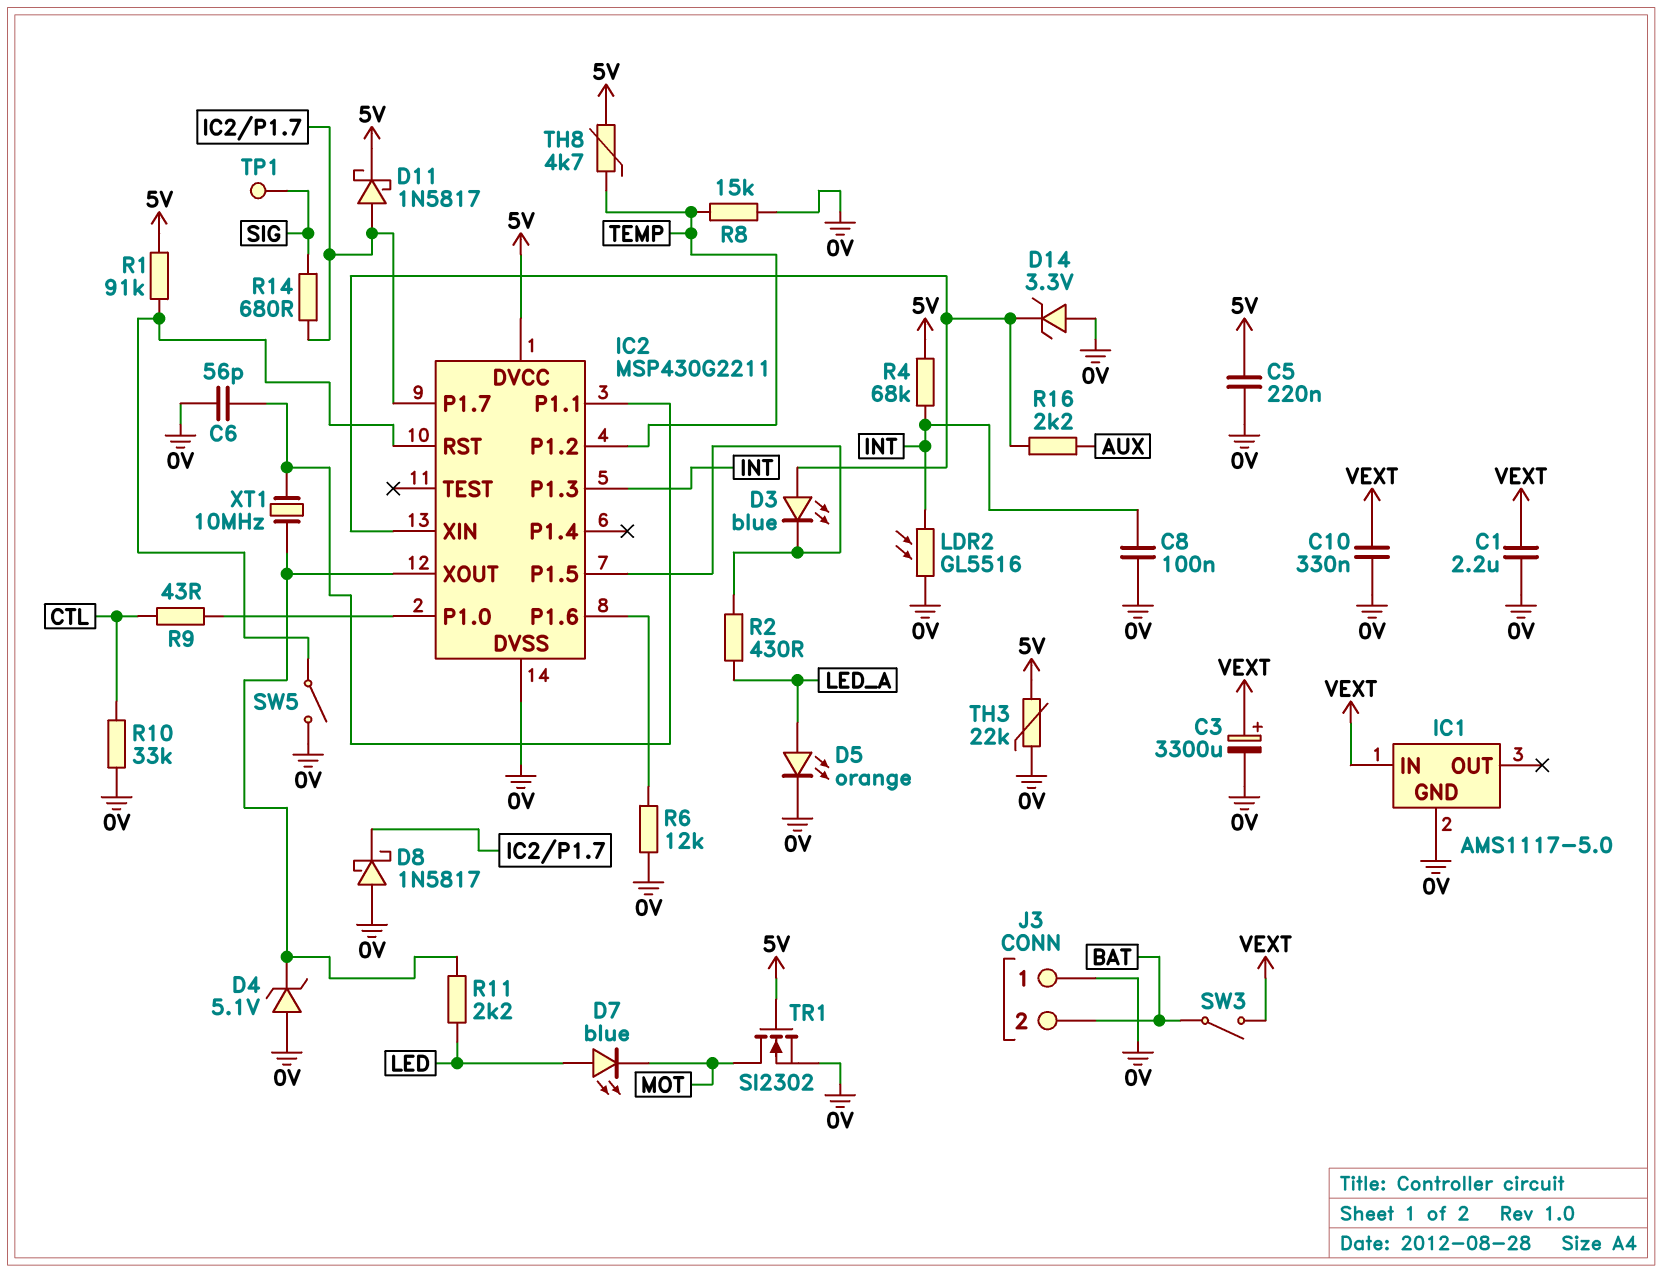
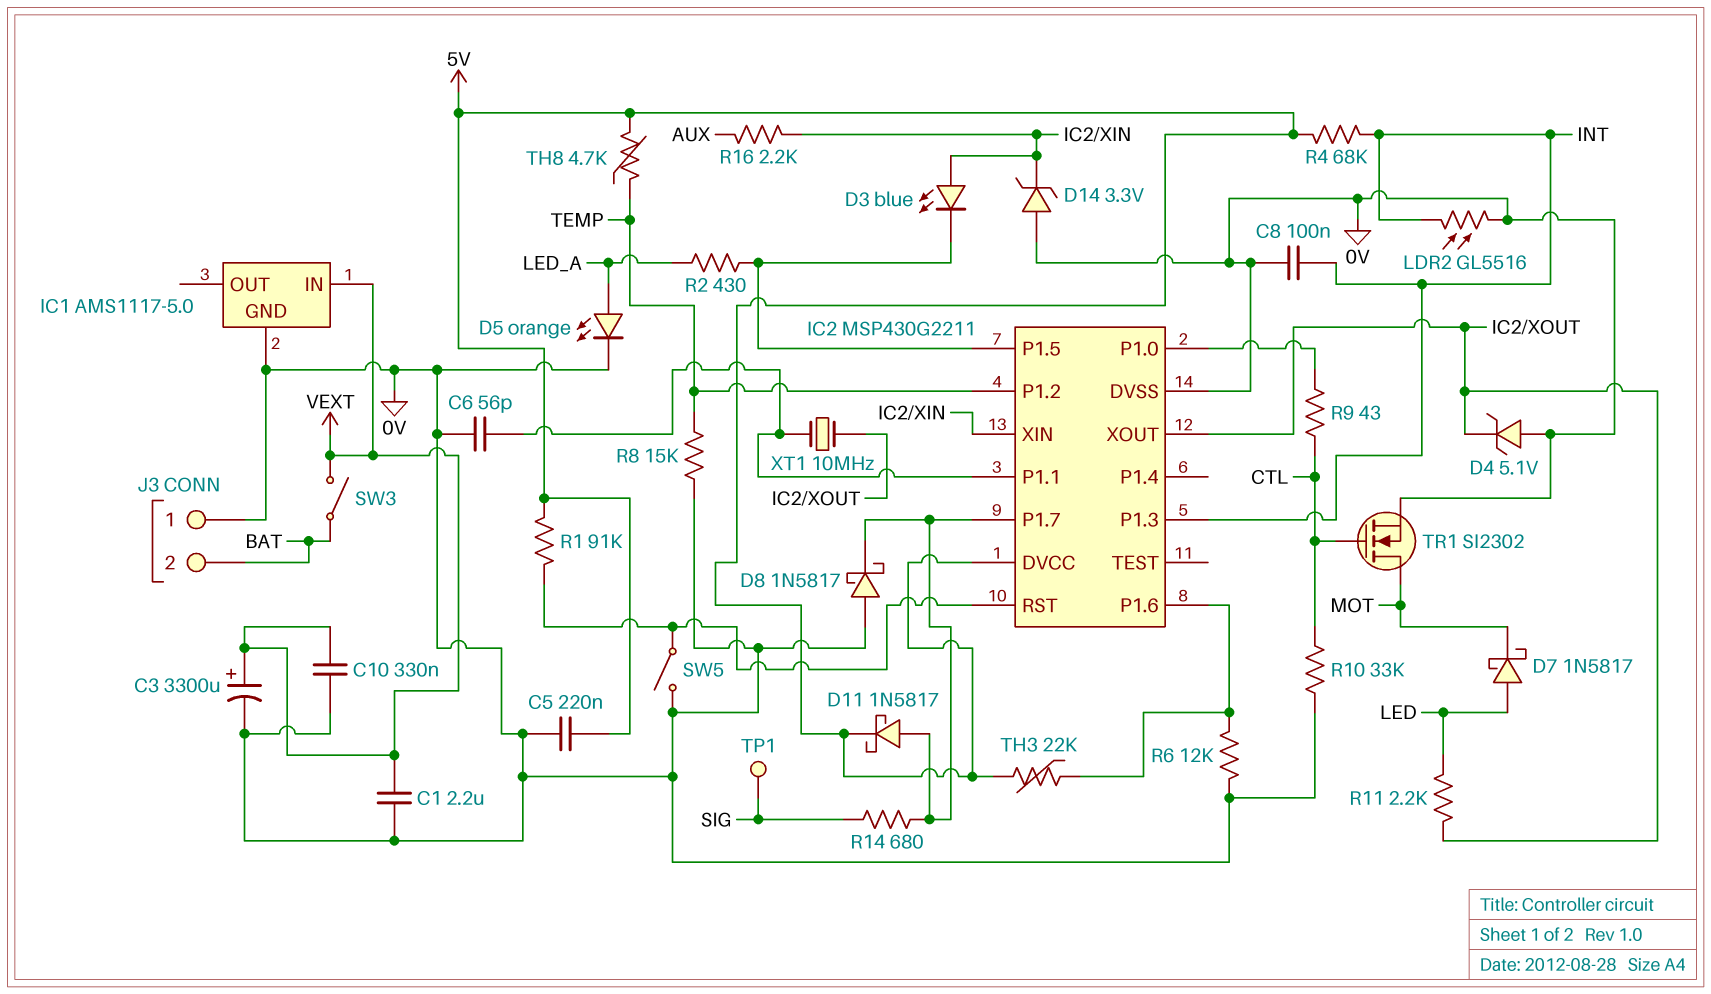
D7: LED blue (A LED, K MOT) -> schottky 1N5817 (A LED, K MOT)
TH3: 22k (0V, 5V) -> 22k (5V, IC2/P1.6)
TR1: NMOS SI2302 (G 5V, D MOT, S 0V) -> NMOS SI2302 (G CTL, D MOT, S 0V)

